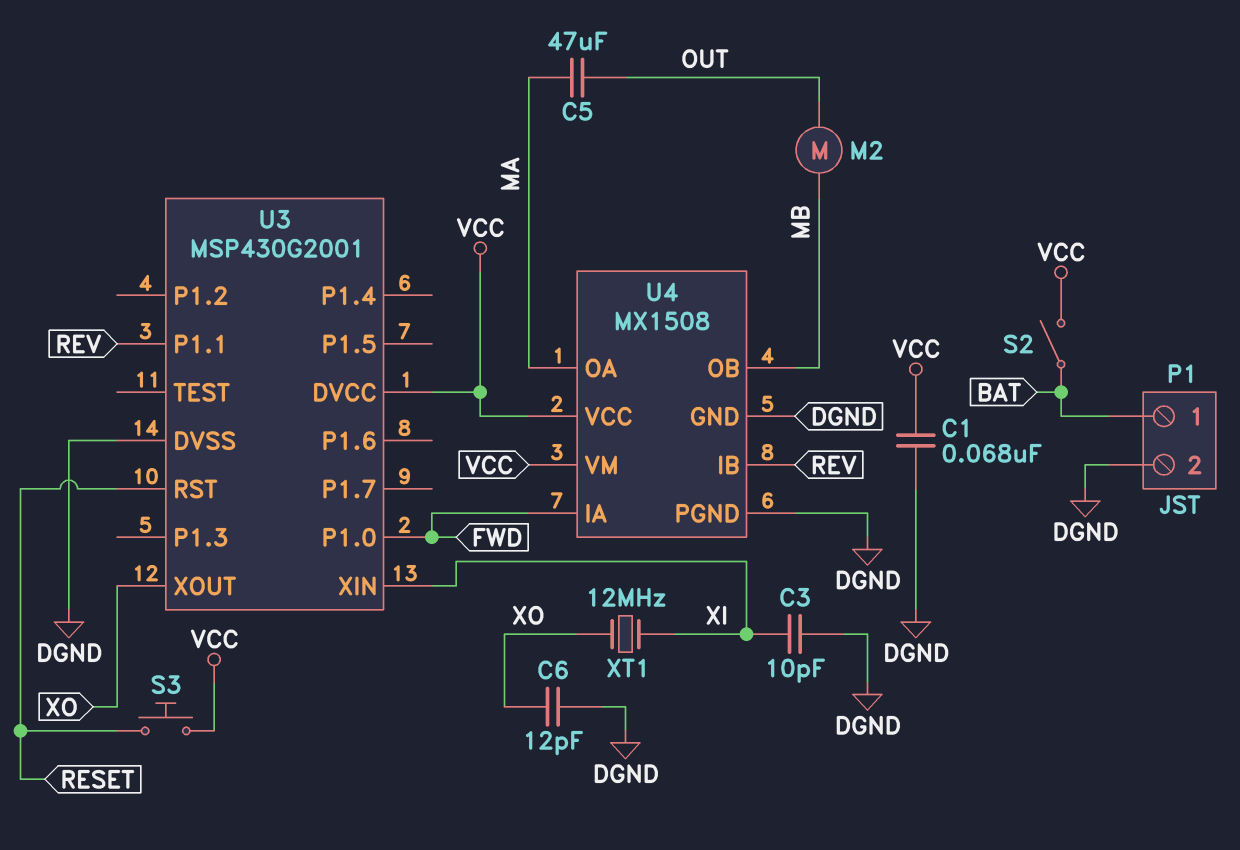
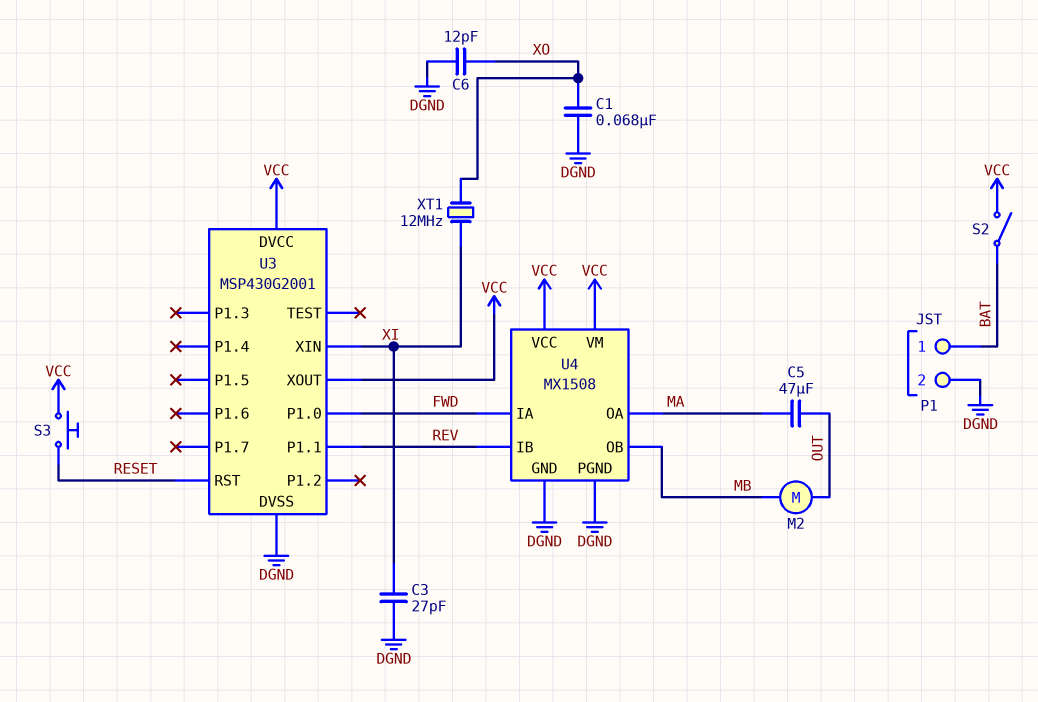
C1: 68nF (DGND, VCC) -> 68nF (DGND, XO)
C3: 10pF (DGND, XI) -> 27pF (DGND, XI)
U3 pin XOUT: XO -> VCC

